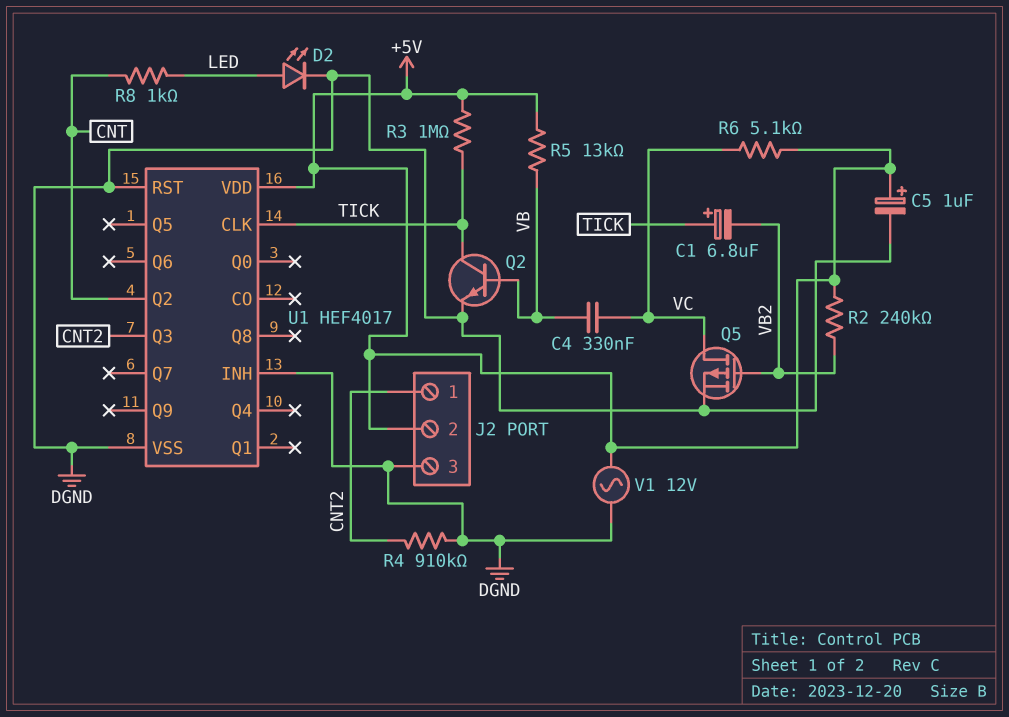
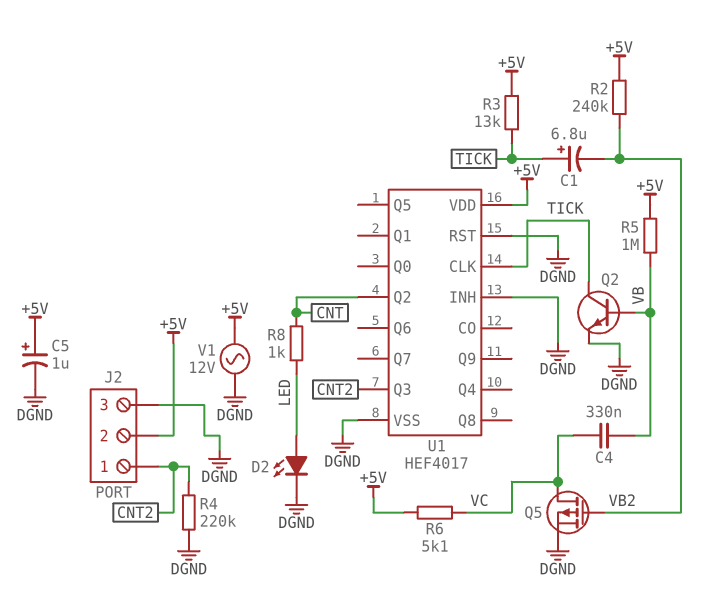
R3: 1M (+5V, TICK) -> 13k (+5V, TICK)
R4: 910k (CNT2, DGND) -> 220k (CNT2, DGND)
R5: 13k (+5V, VB) -> 1M (+5V, VB)

